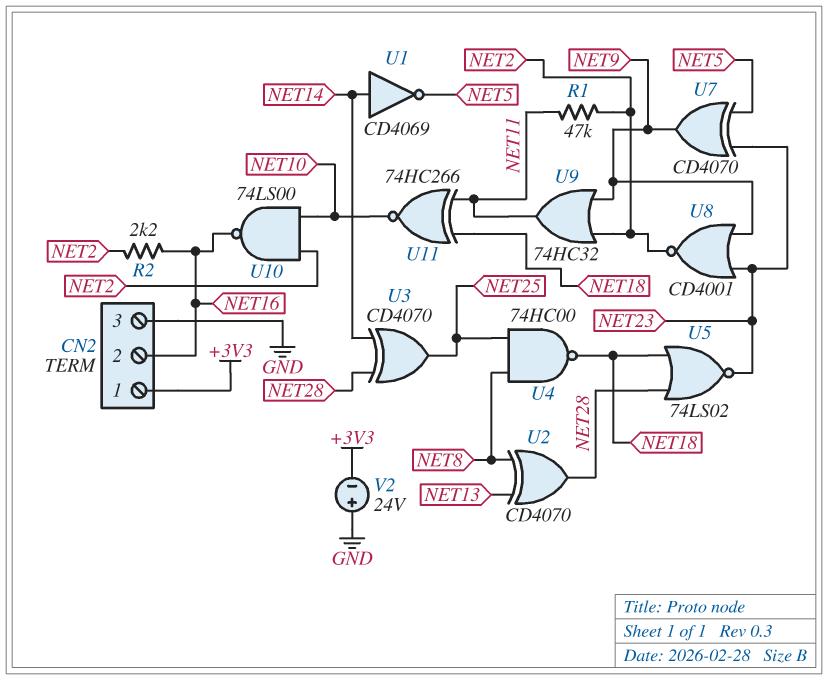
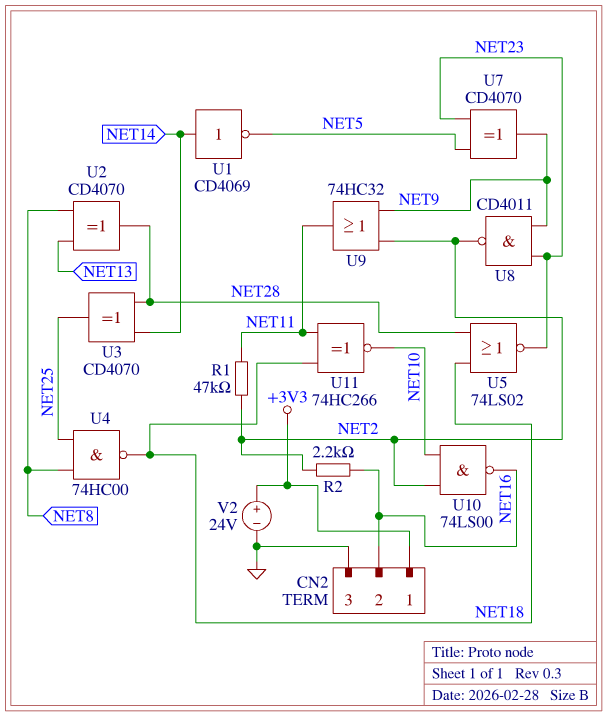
U8: NOR CD4001 (in NET9, in NET23, out NET2) -> NAND CD4011 (in NET9, in NET23, out NET2)
V2: 24V (plus GND, minus +3V3) -> 24V (plus +3V3, minus GND)

